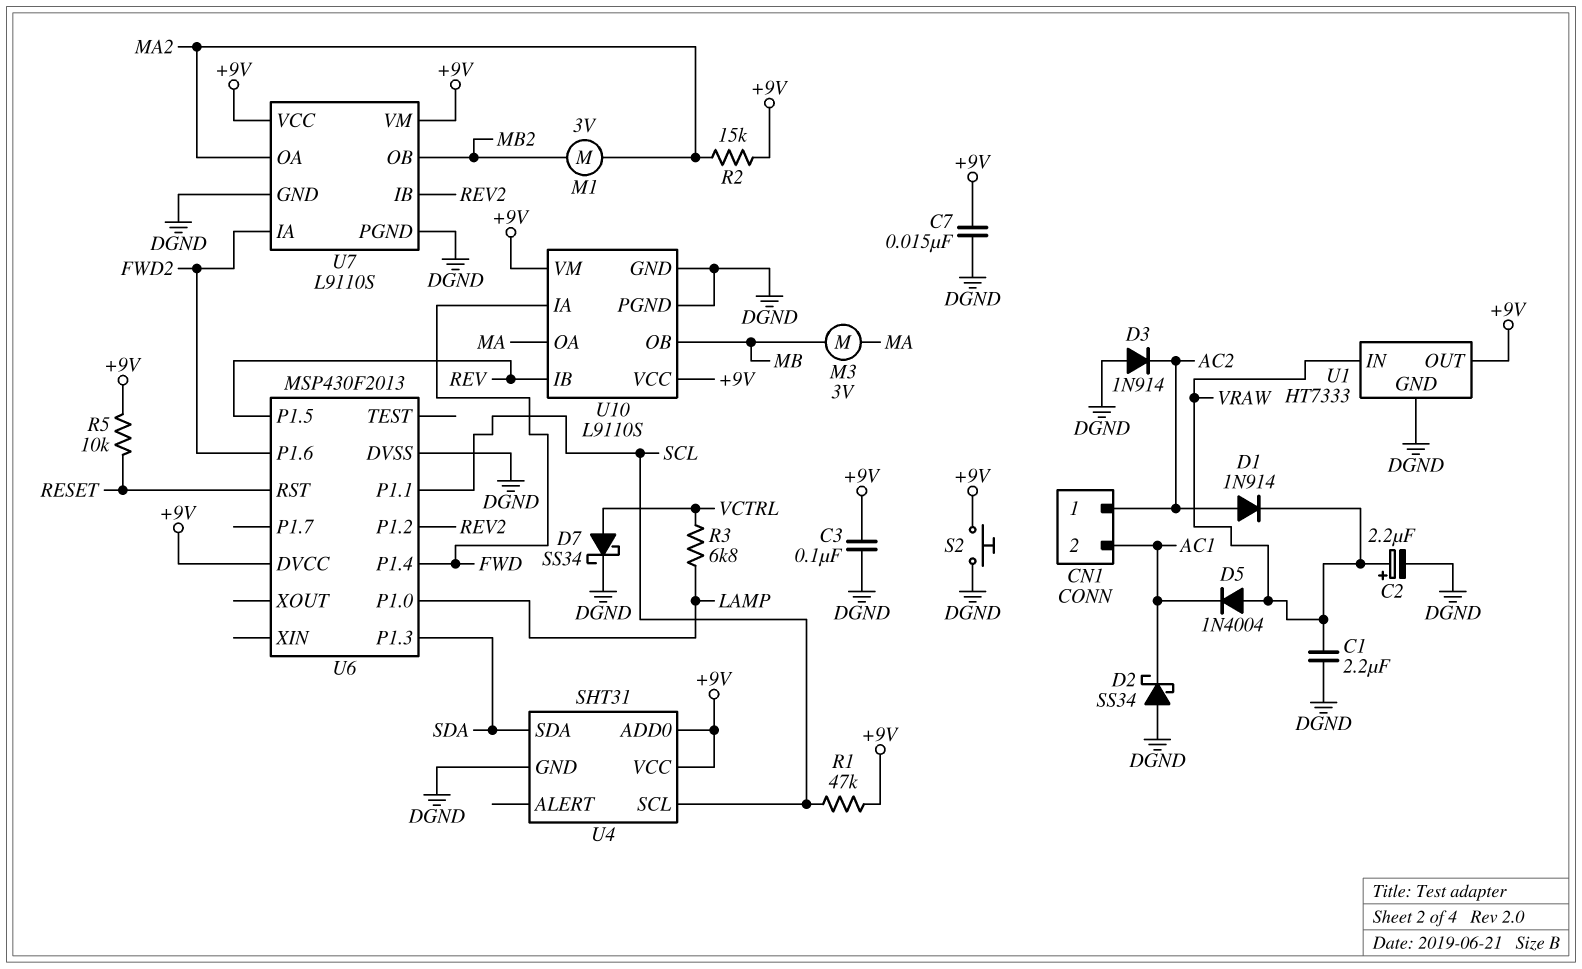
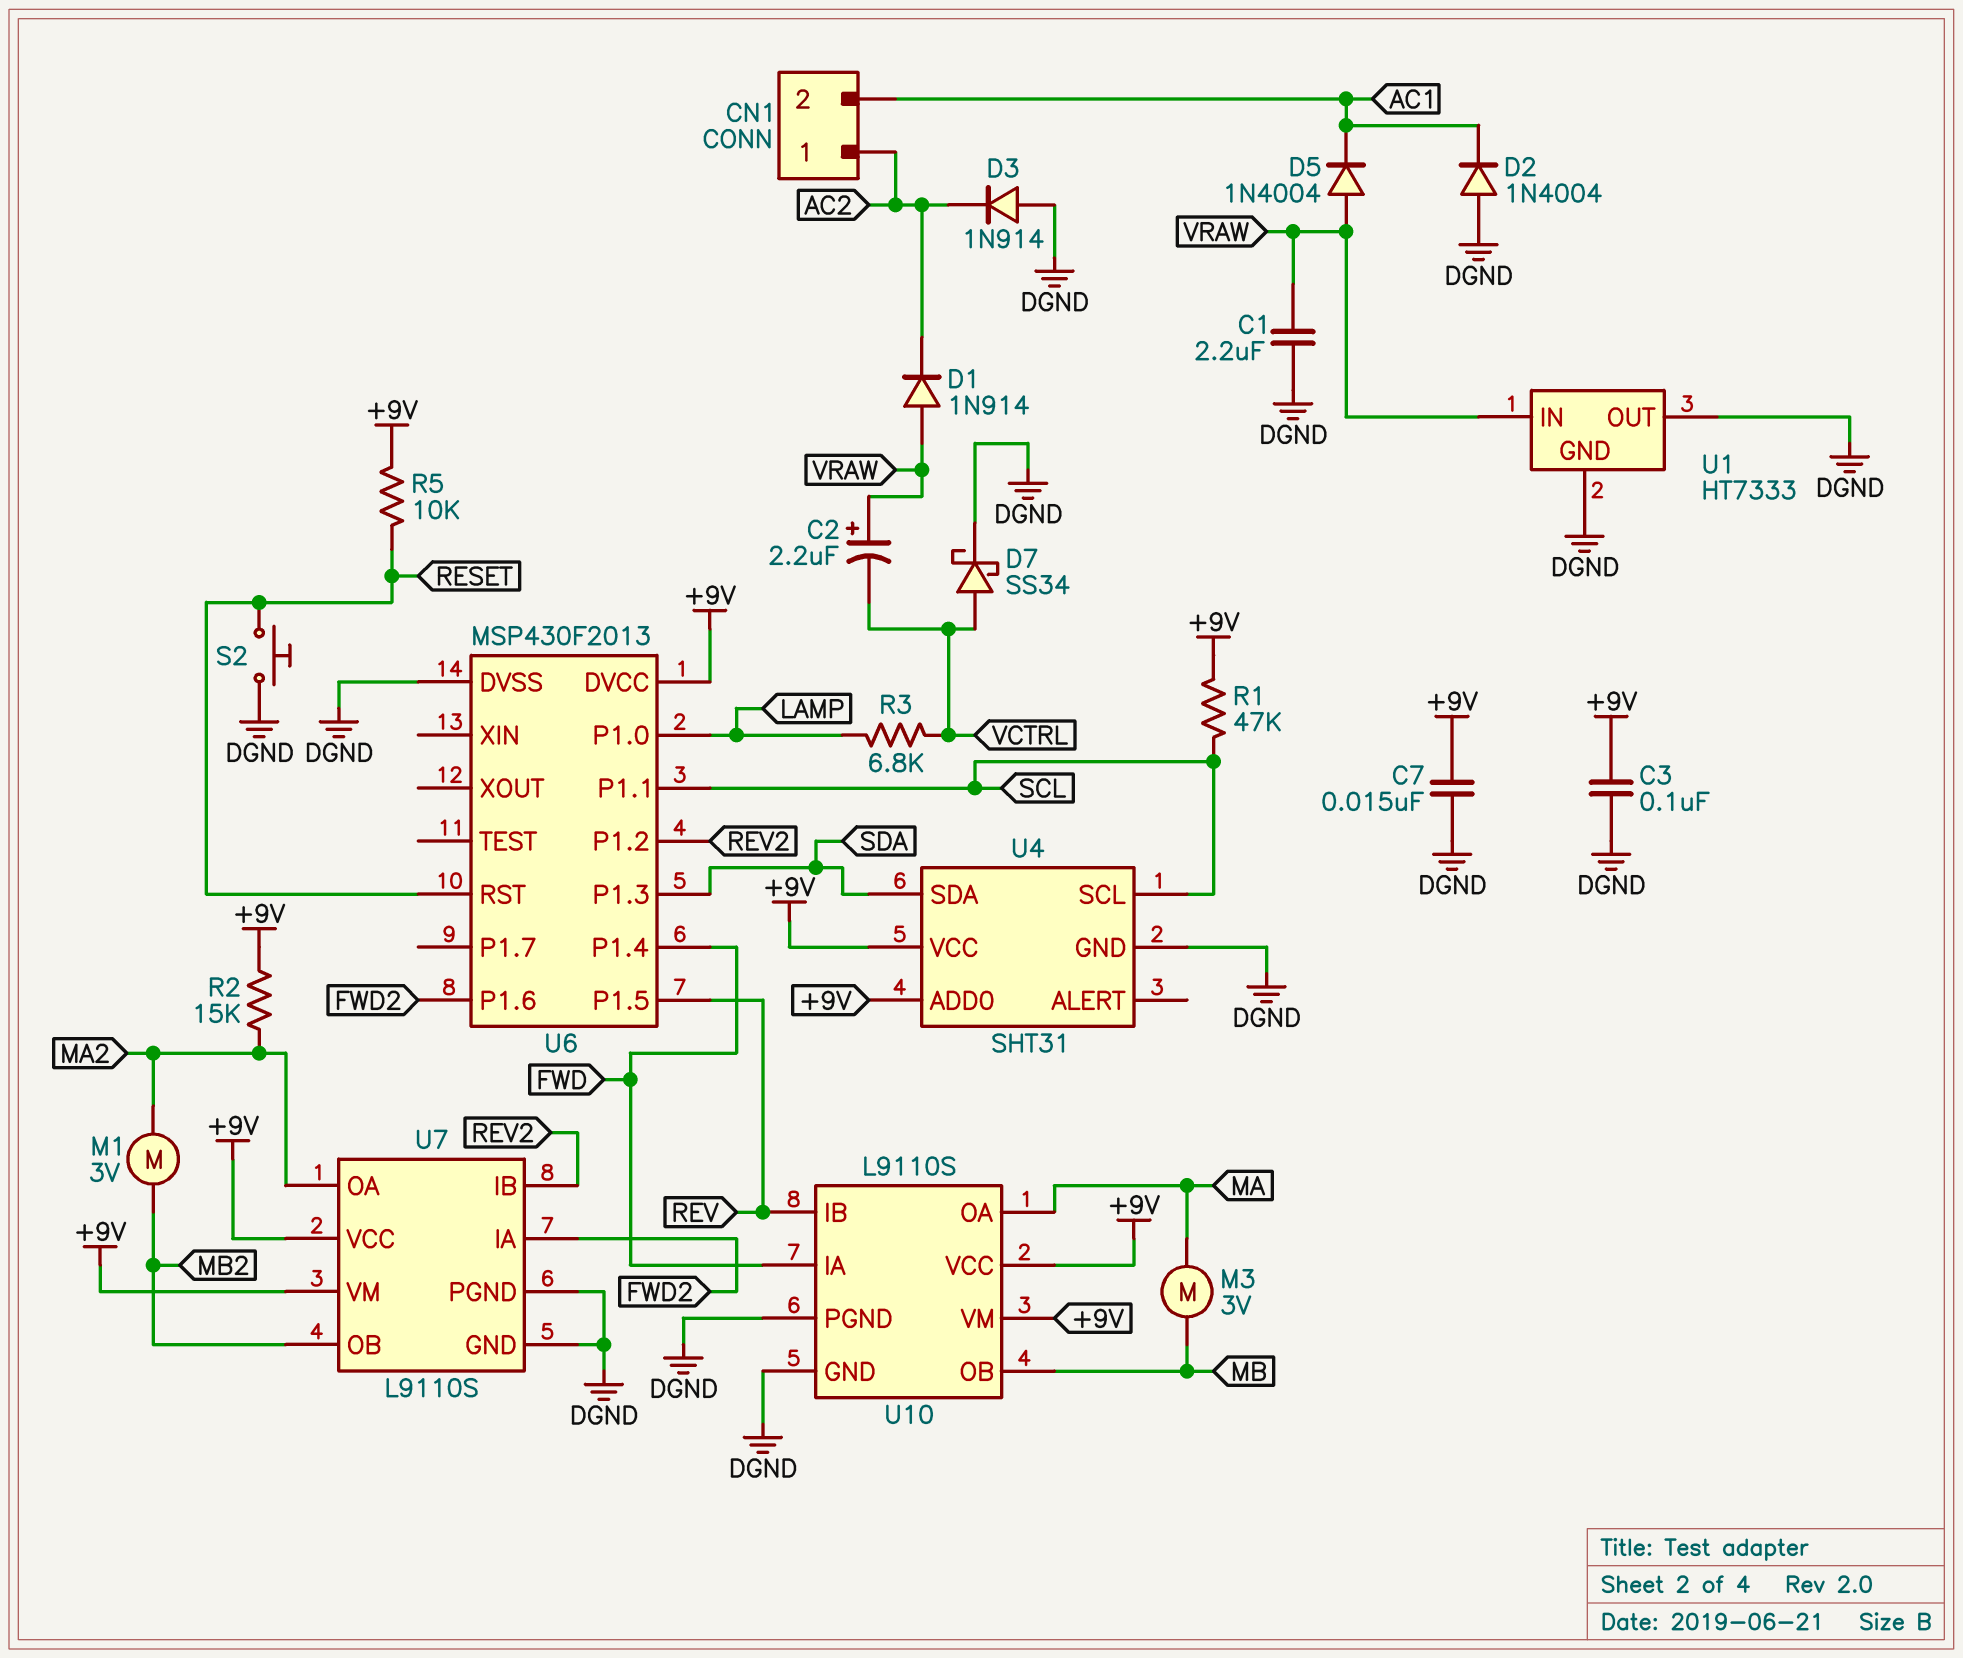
C2: 2.2uF (plus VRAW, minus DGND) -> 2.2uF (plus VRAW, minus VCTRL)
D1: diode 1N914 (A AC2, K VRAW) -> diode 1N914 (A VRAW, K AC2)
D2: schottky SS34 (A DGND, K AC1) -> diode 1N4004 (A DGND, K AC1)
S2: button (+9V, DGND) -> button (DGND, RESET)
U1 pin OUT: +9V -> DGND

